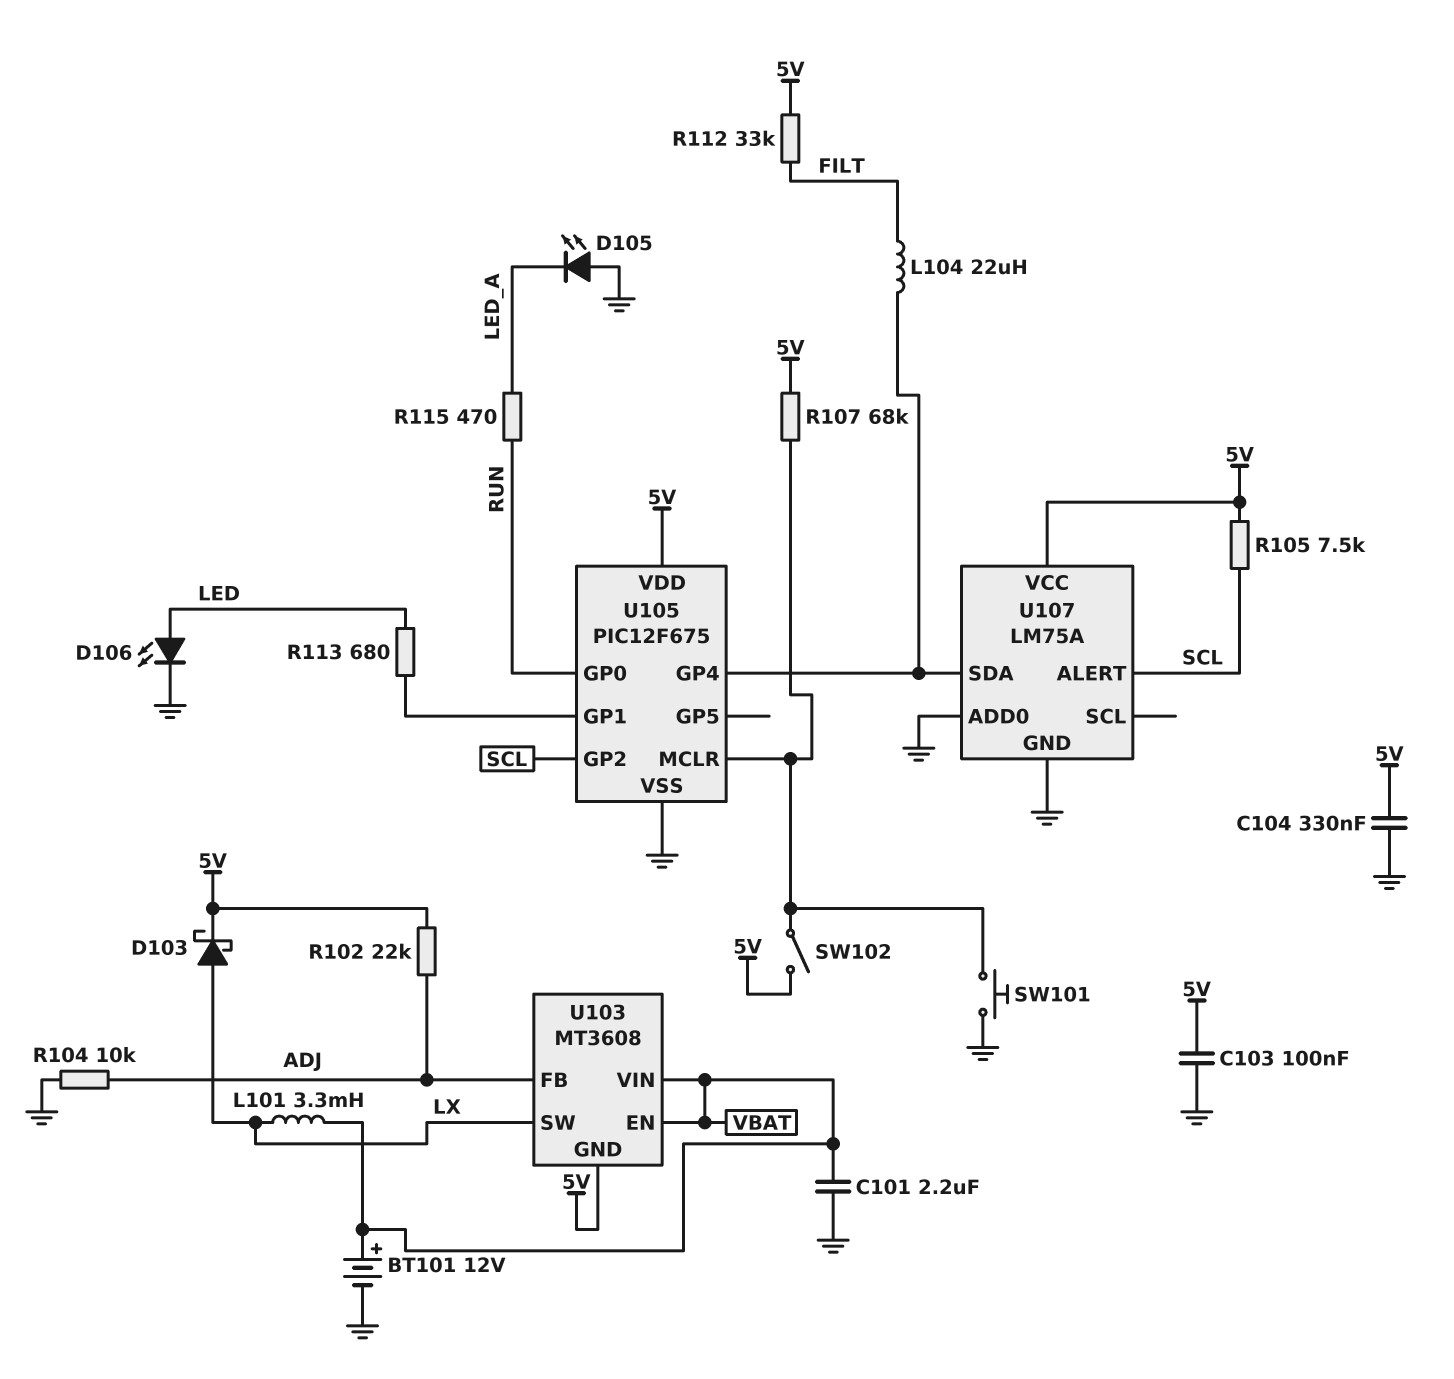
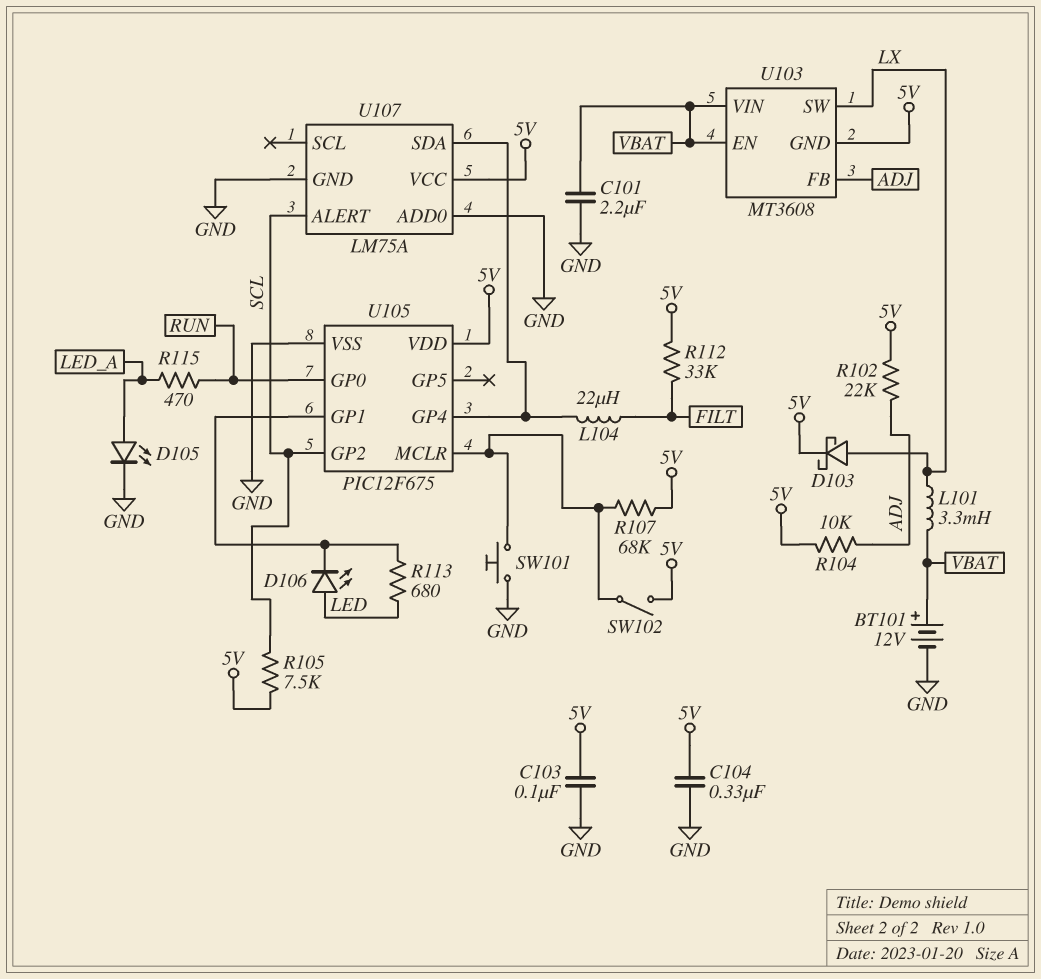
D105: LED (A GND, K LED_A) -> LED (A LED_A, K GND)
D106: LED (A LED, K GND) -> LED (A LED, K U105/GP1)
R104: 10k (ADJ, GND) -> 10k (5V, ADJ)

